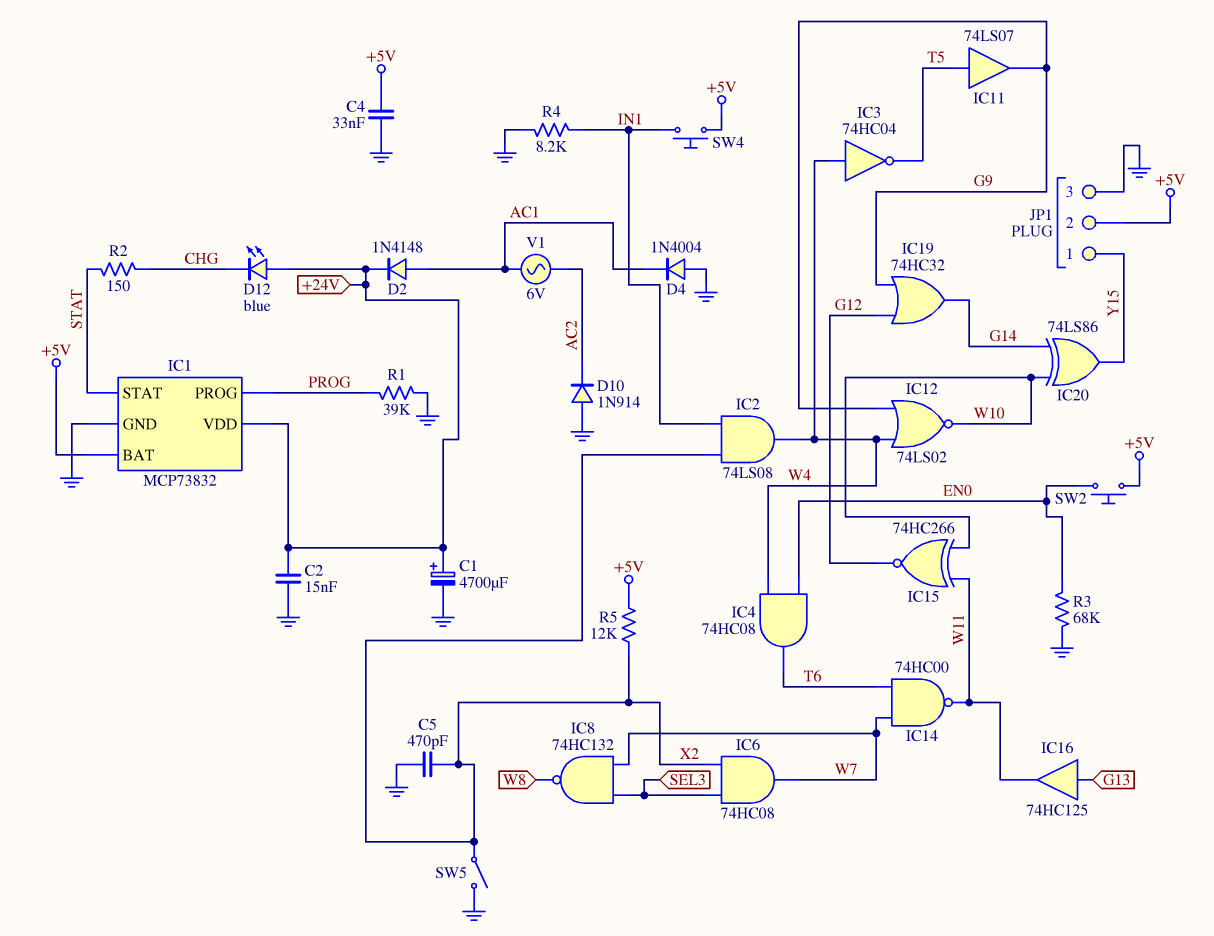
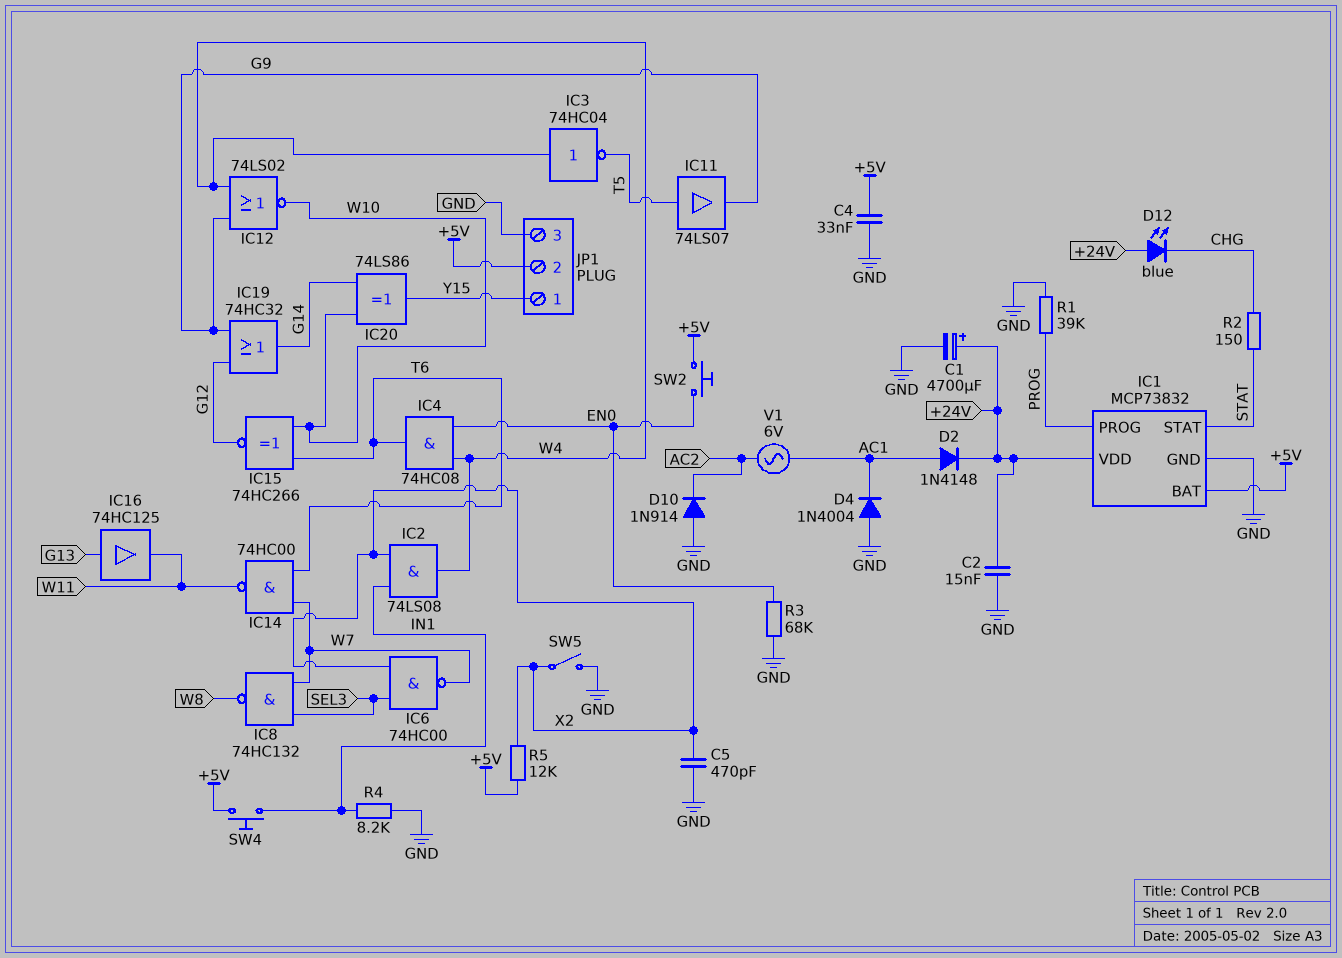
IC6: AND 74HC08 (in SEL3, in X2, out W7) -> NAND 74HC00 (in SEL3, in X2, out W7)
IC15: XNOR 74HC266 (in W10, in W11, out G12) -> XNOR 74HC266 (in T6, in W10, out G12)

